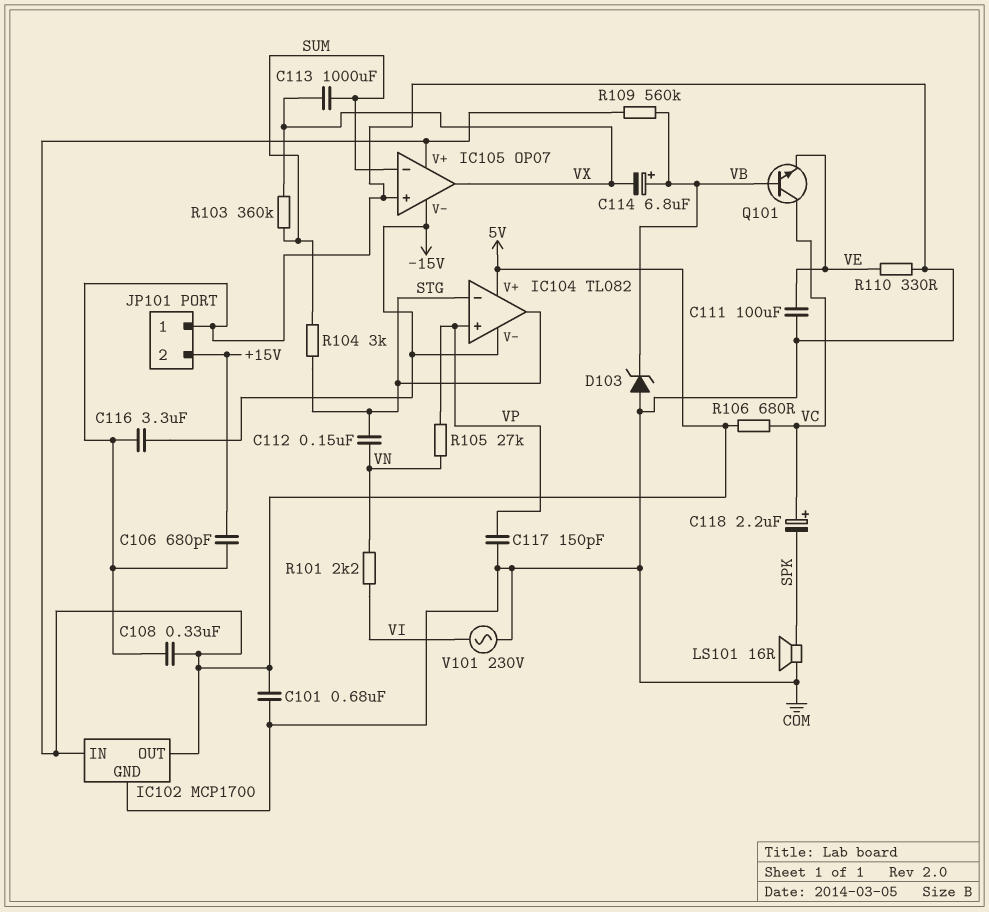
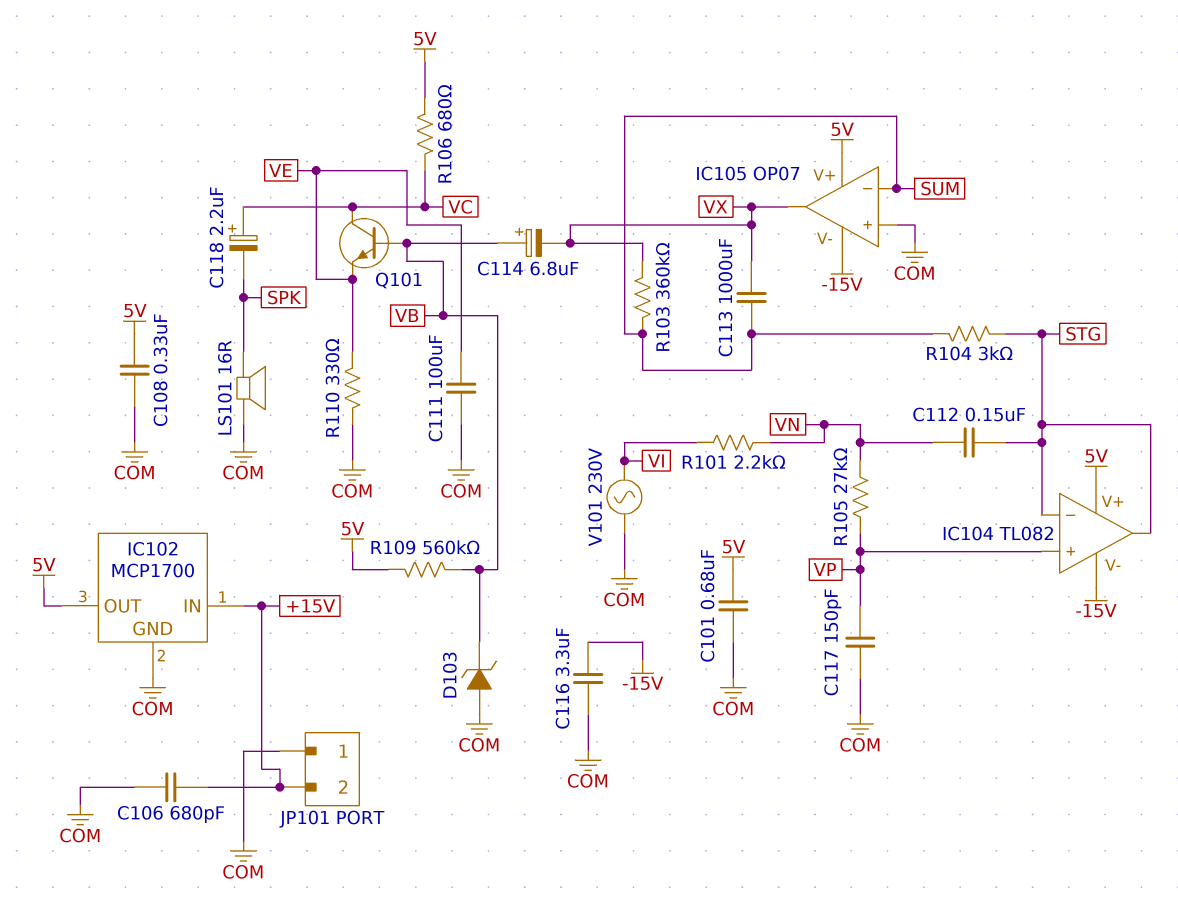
IC102 pin IN: 5V -> +15V

